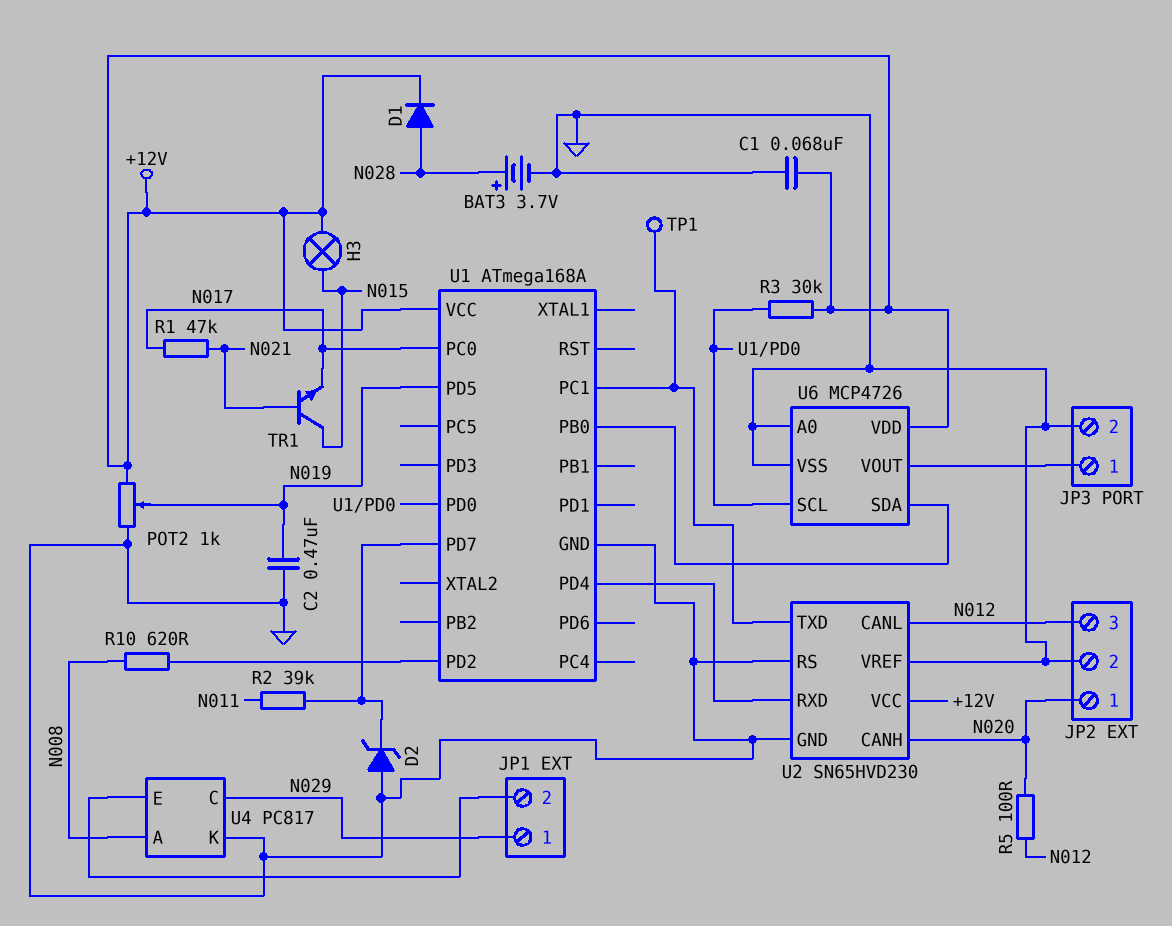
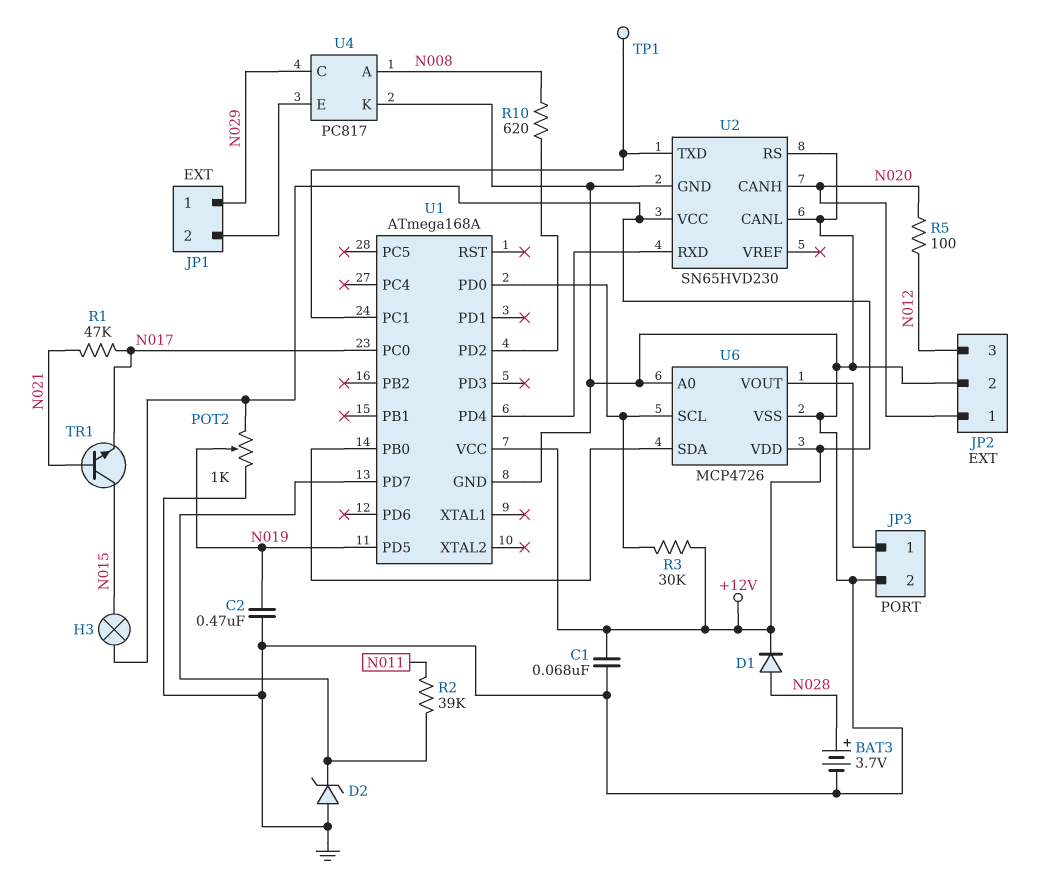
U2 pin CANL: N012 -> GND
U2 pin VREF: GND -> none

